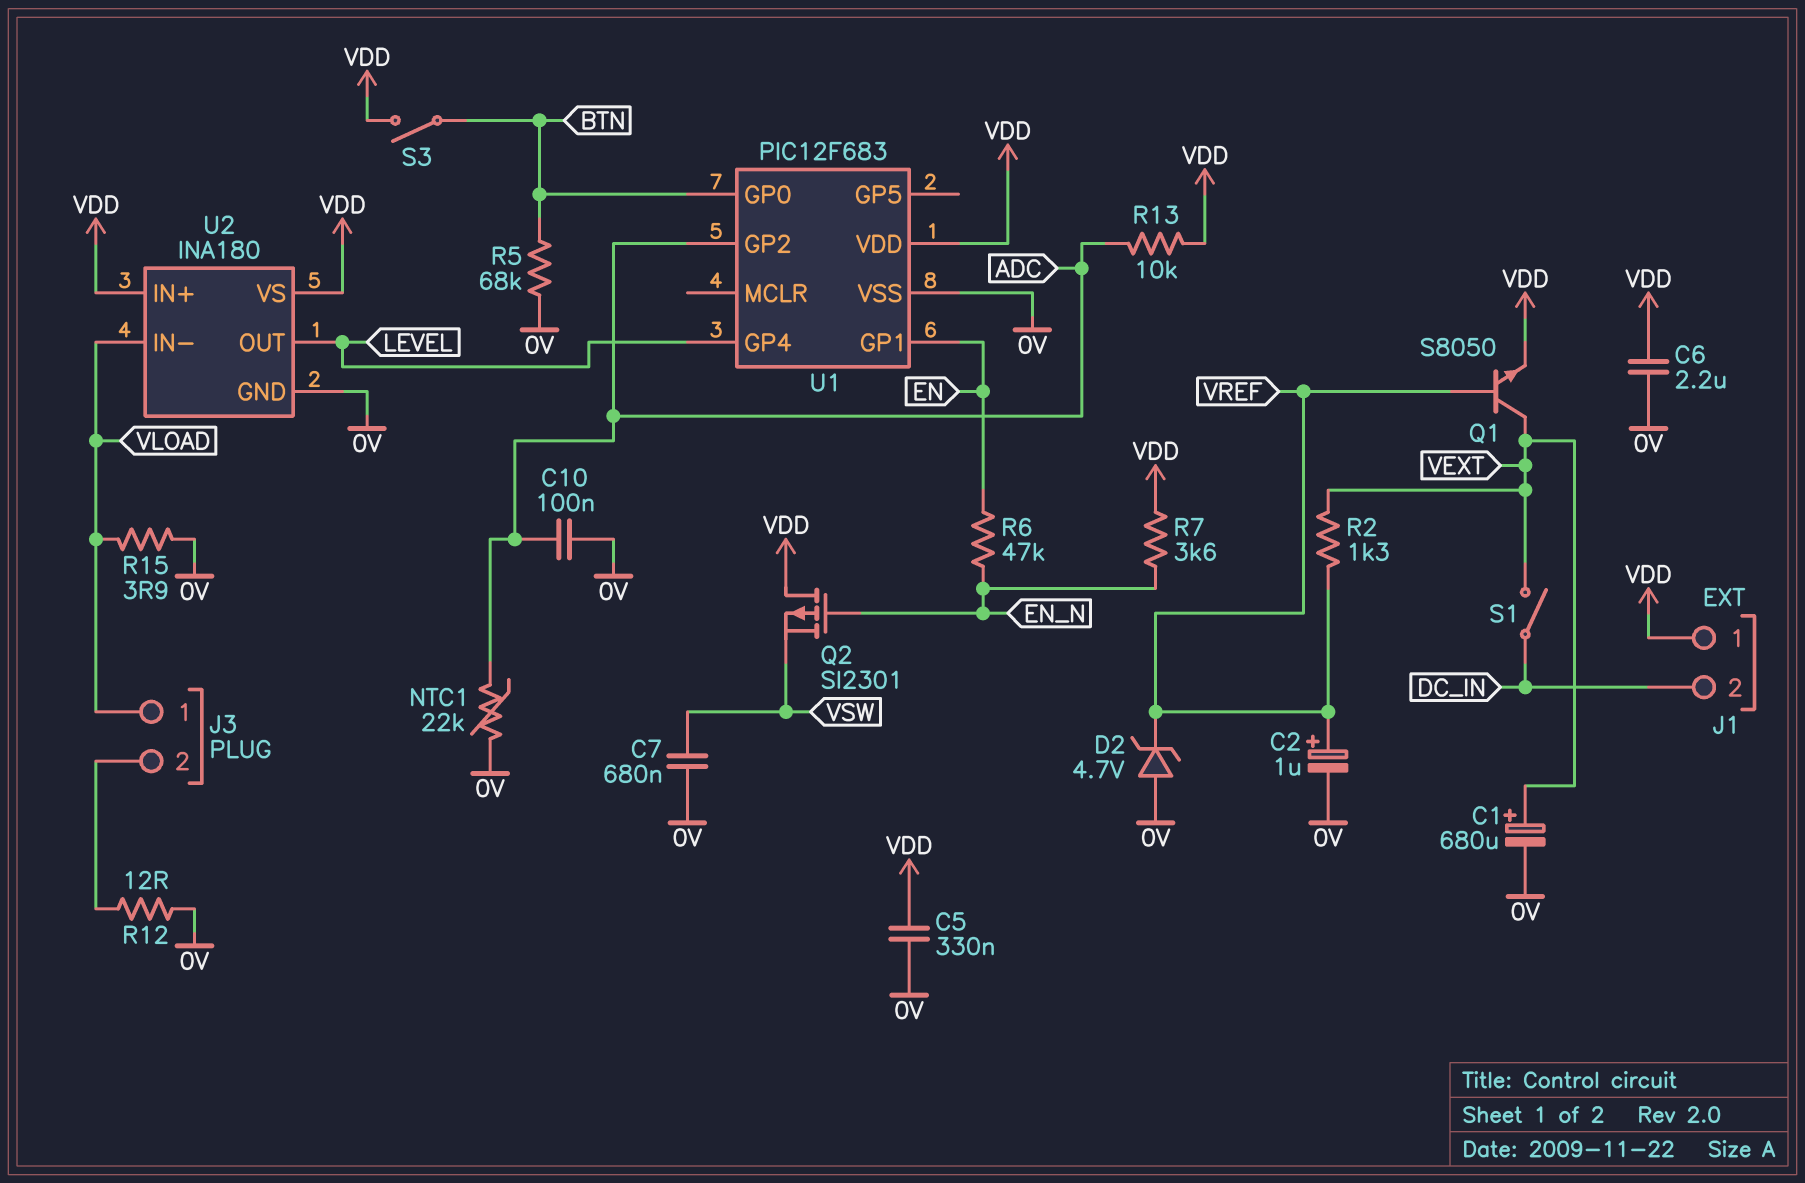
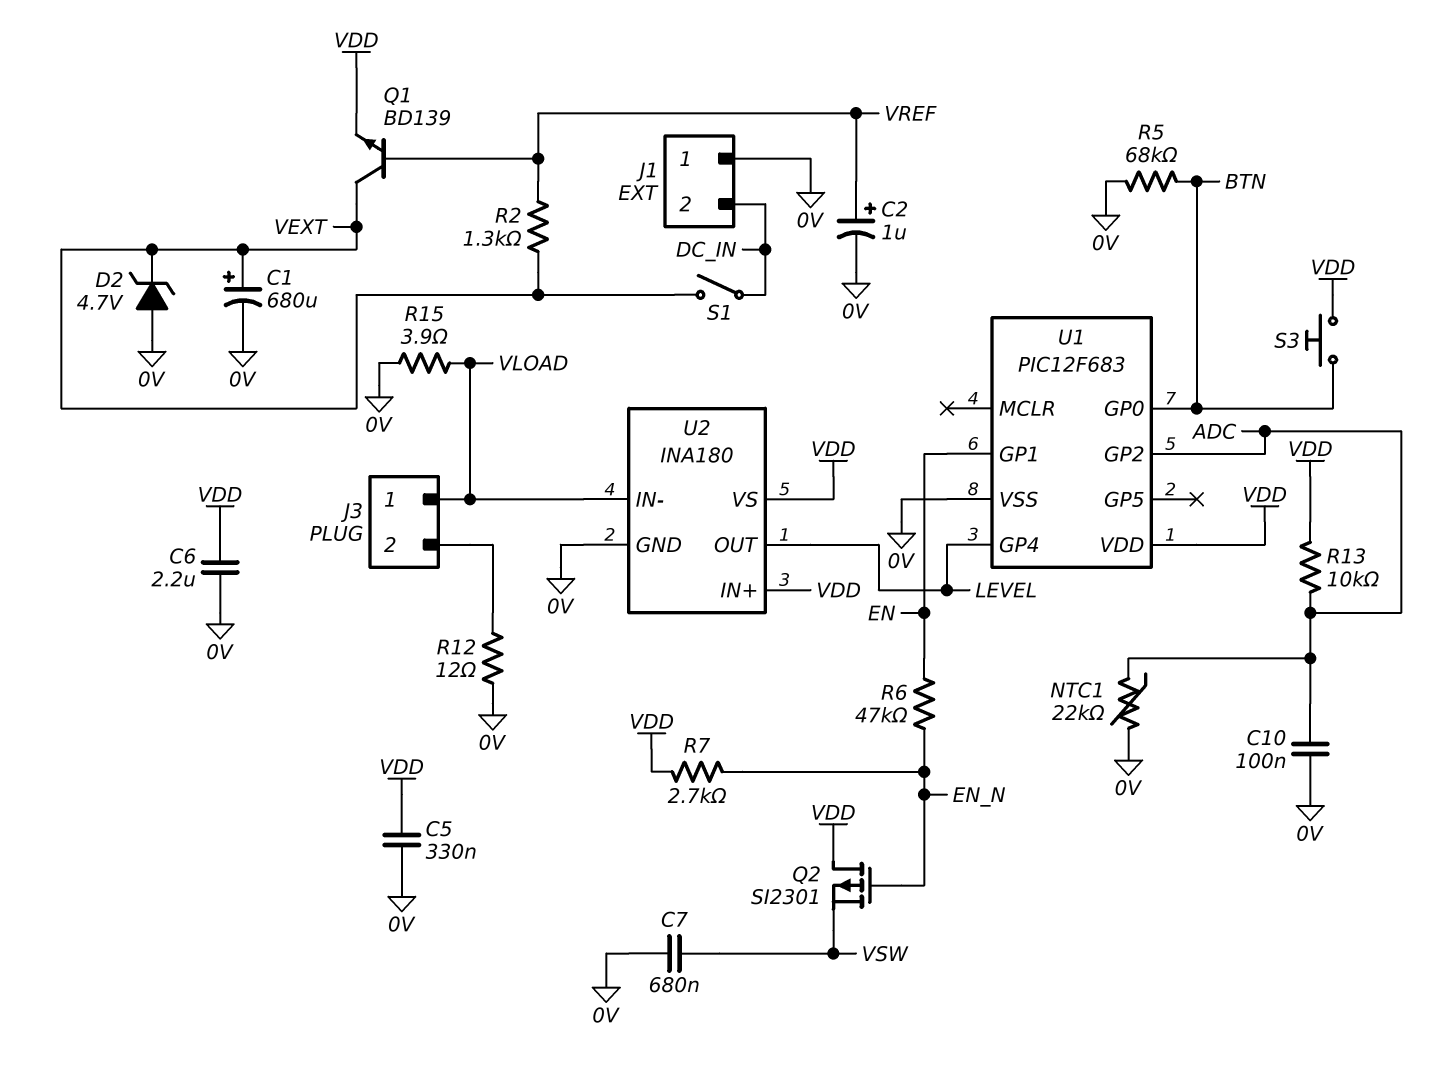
D2: zener 4.7V (A 0V, K VREF) -> zener 4.7V (A 0V, K VEXT)
J1 pin 1: VDD -> 0V
Q1: NPN S8050 (B VREF, C VEXT, E VDD) -> NPN BD139 (B VREF, C VEXT, E VDD)
R7: 3.6k (EN_N, VDD) -> 2.7k (EN_N, VDD)
S3: switch (BTN, VDD) -> button (BTN, VDD)

